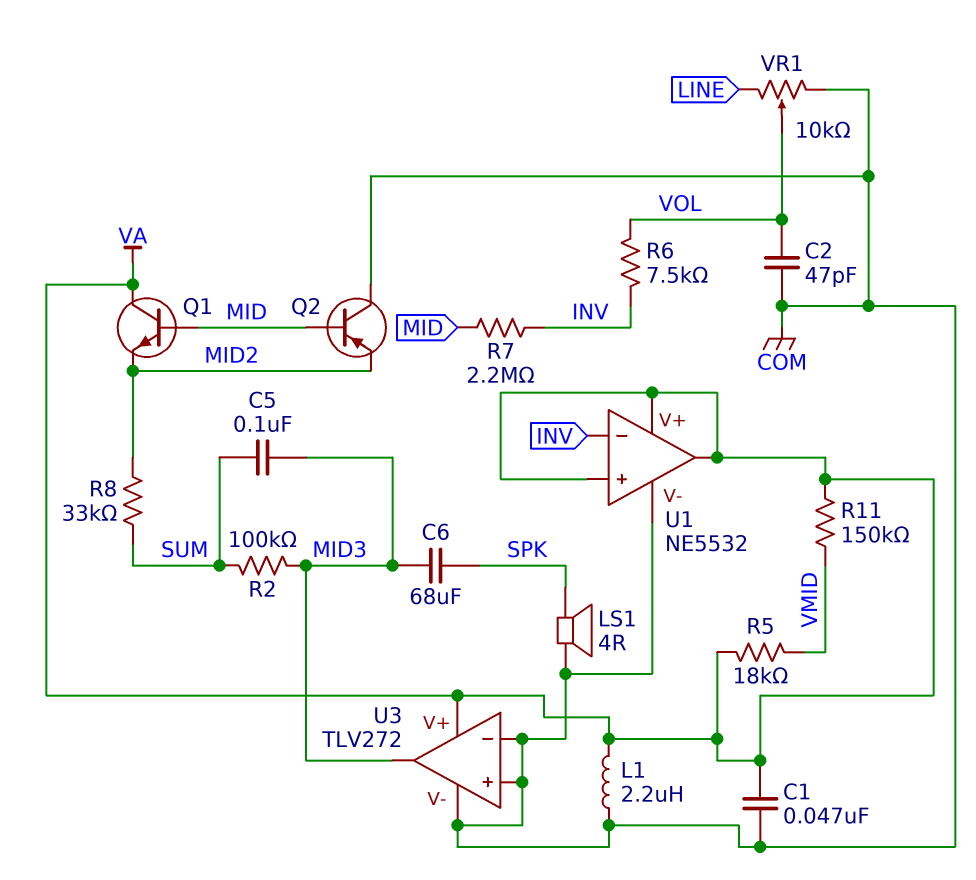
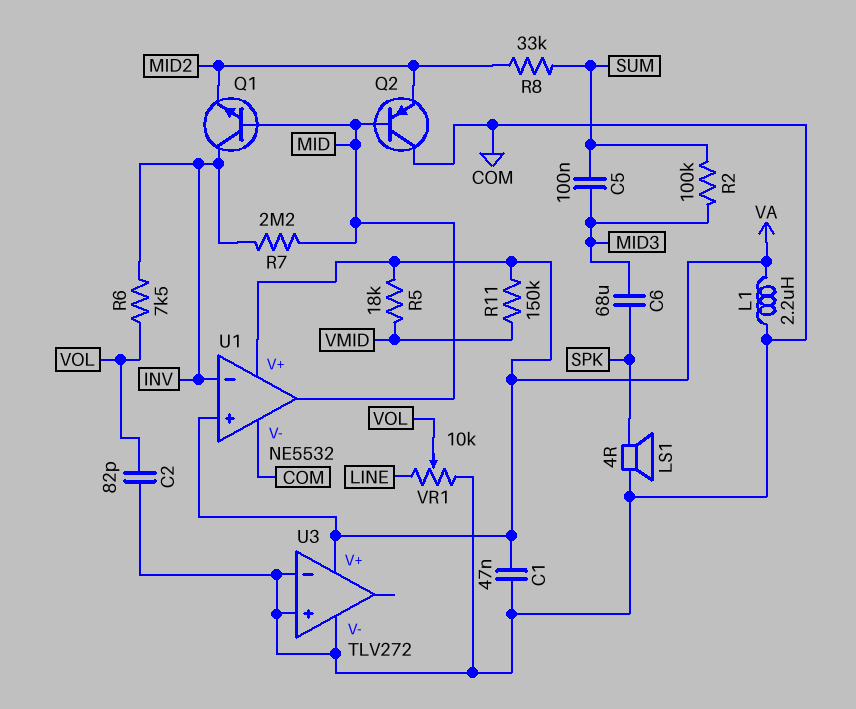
C2: 47pF (COM, VOL) -> 82pF (COM, VOL)
Q1: NPN (B MID, C VA, E MID2) -> NPN (B MID, C INV, E MID2)
U1 pin out: VA -> MID
U3 pin out: MID3 -> none

